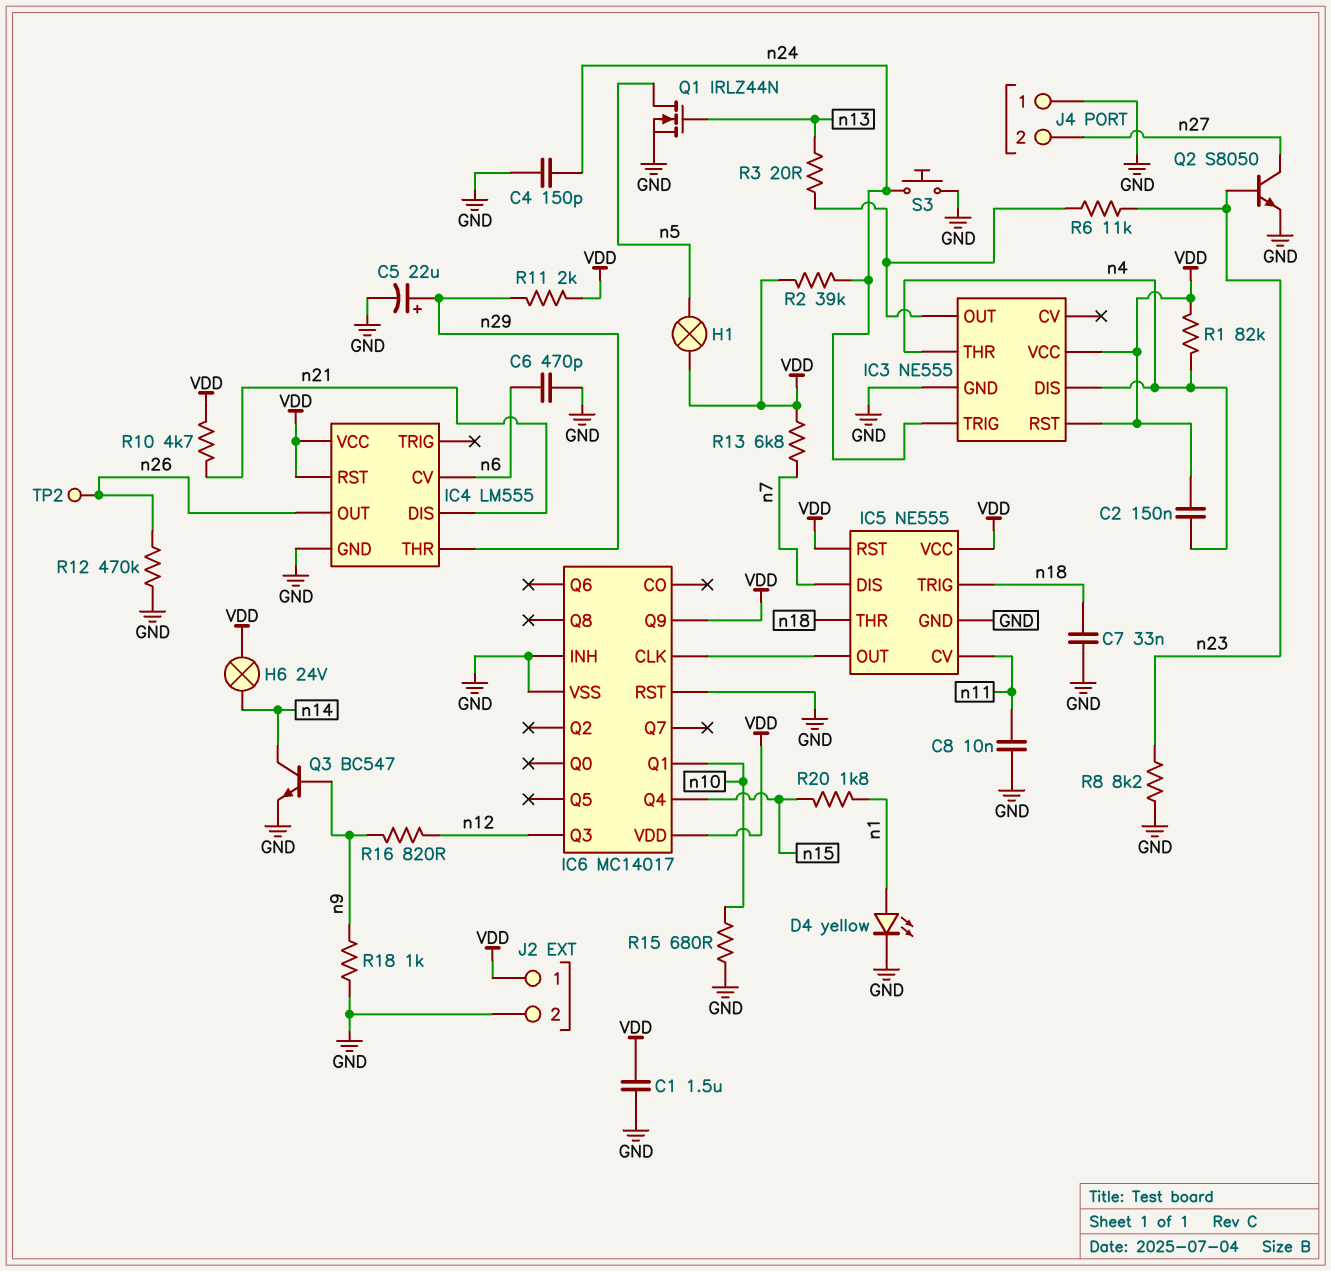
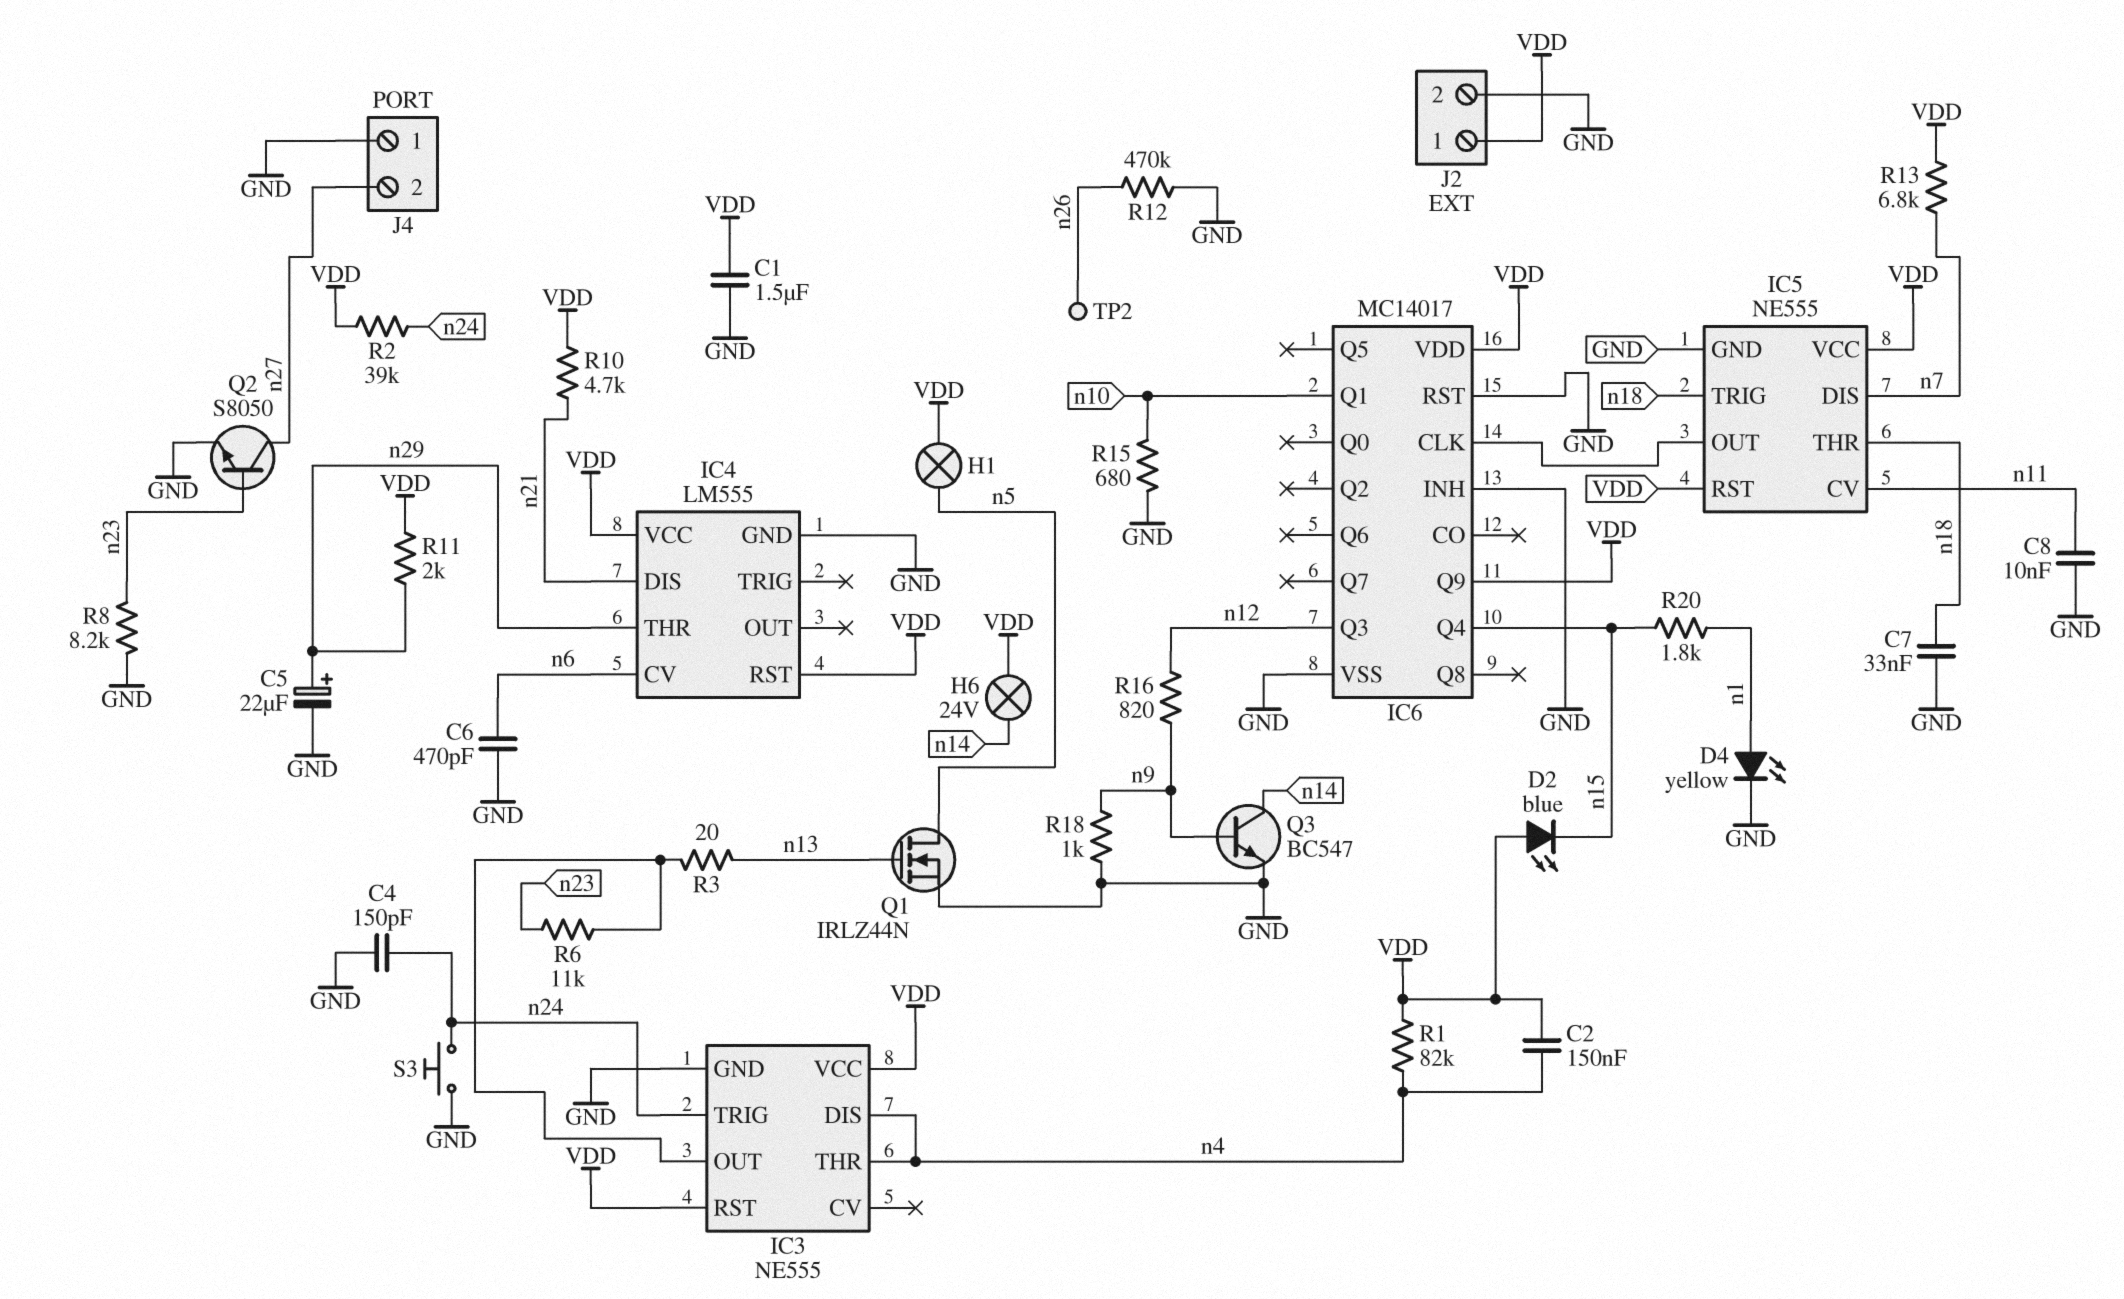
D2: none -> LED blue (A VDD, K n15)
IC4 pin OUT: n26 -> none

